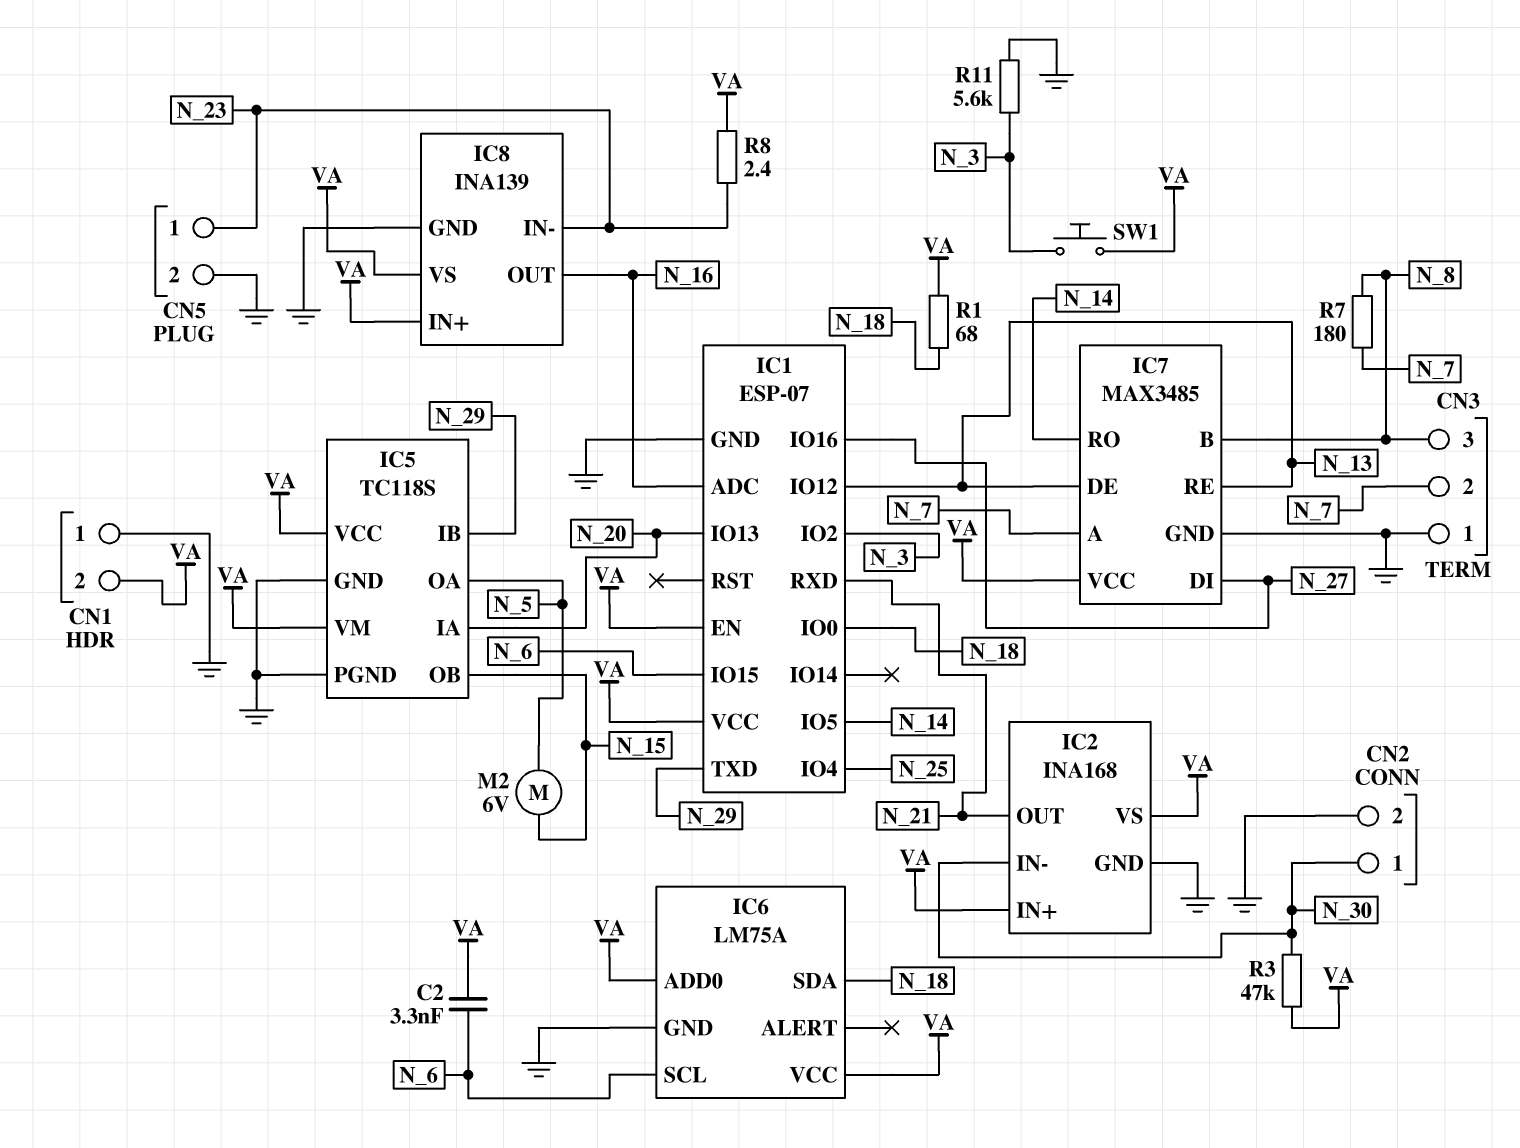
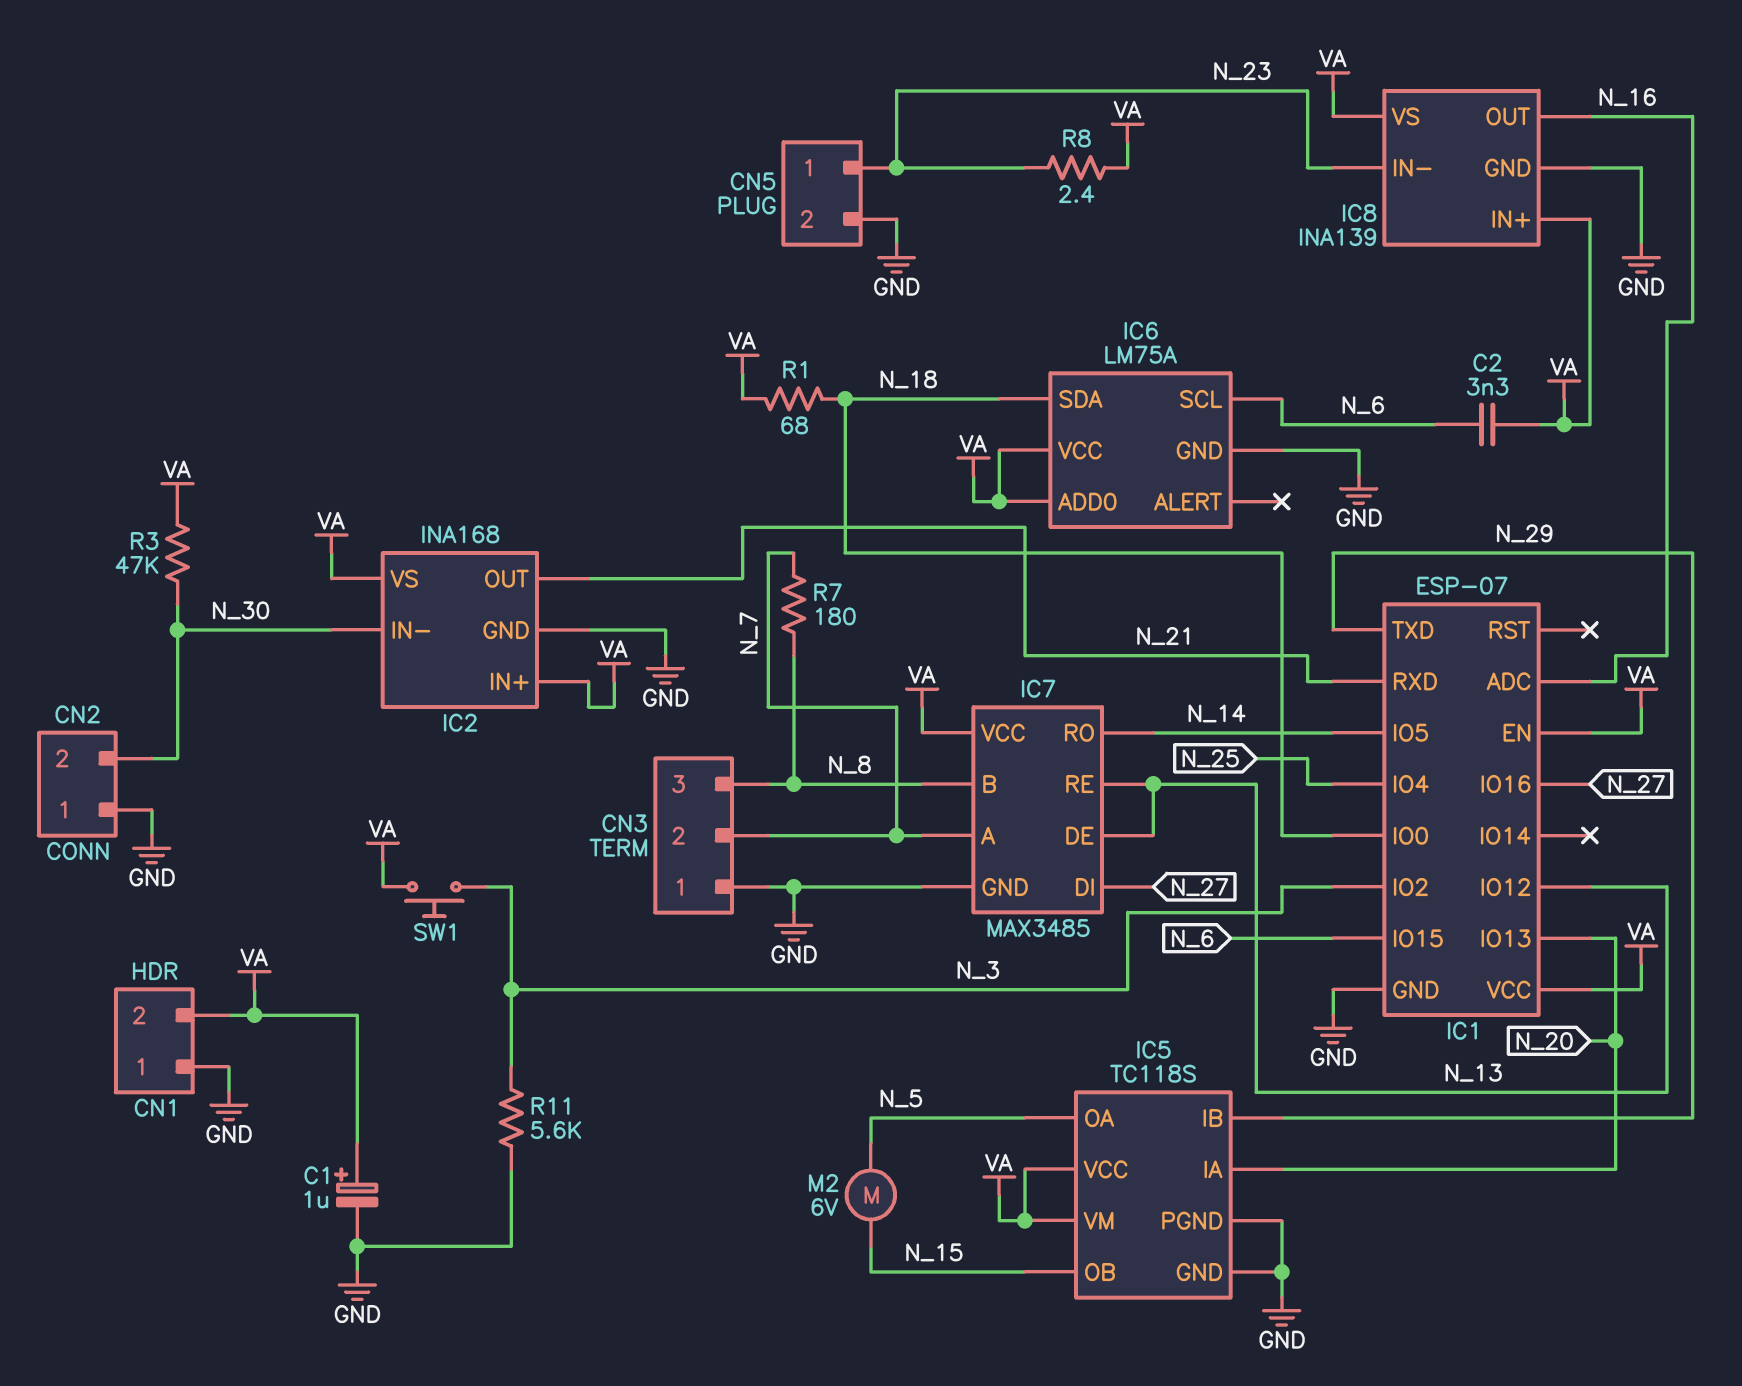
C1: none -> 1uF (plus VA, minus GND)
CN2 pin 1: N_30 -> GND
CN2 pin 2: GND -> N_30

